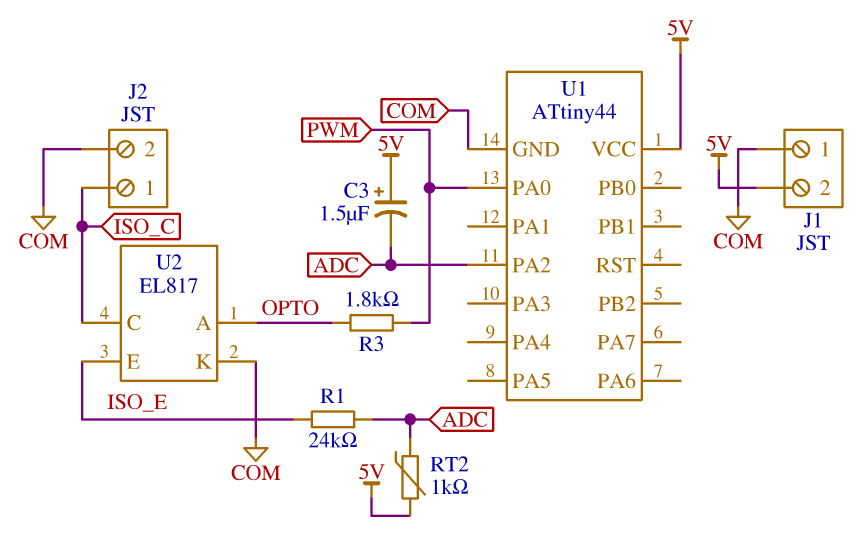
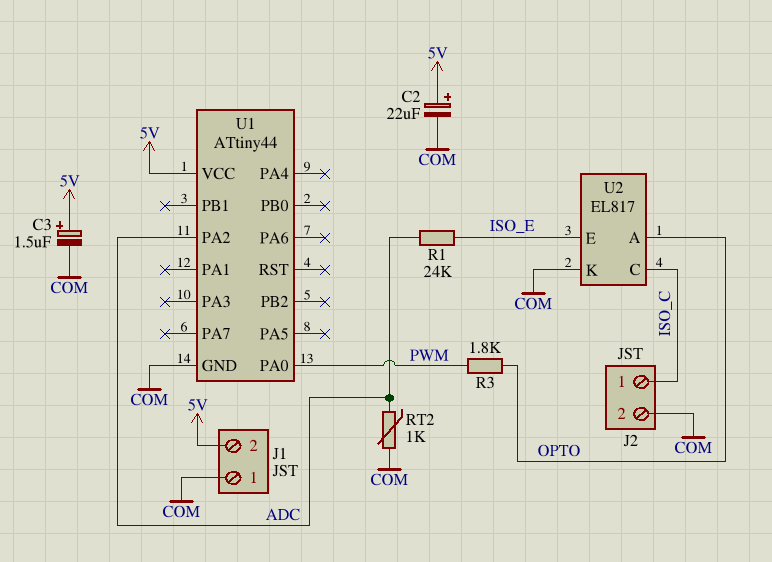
C2: none -> 22uF (plus 5V, minus COM)
C3: 1.5uF (plus 5V, minus ADC) -> 1.5uF (plus 5V, minus COM)
RT2: 1k (5V, ADC) -> 1k (ADC, COM)

